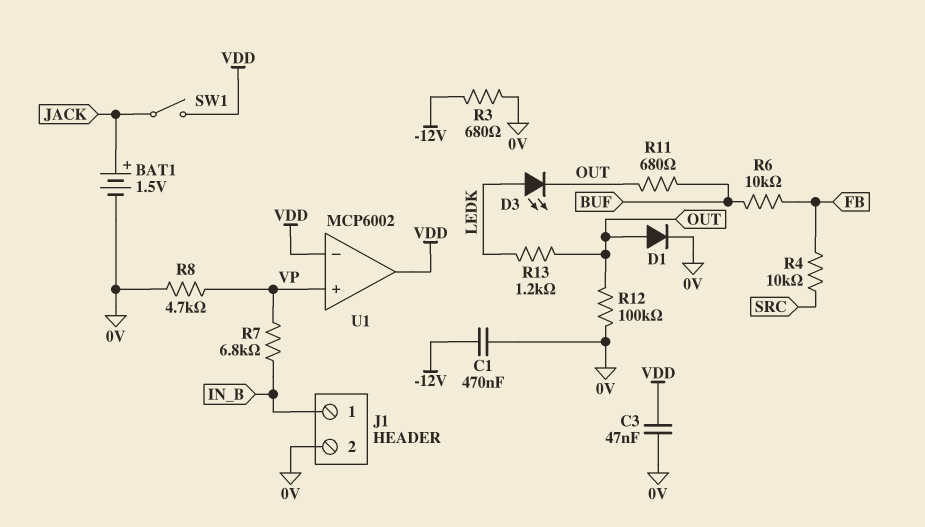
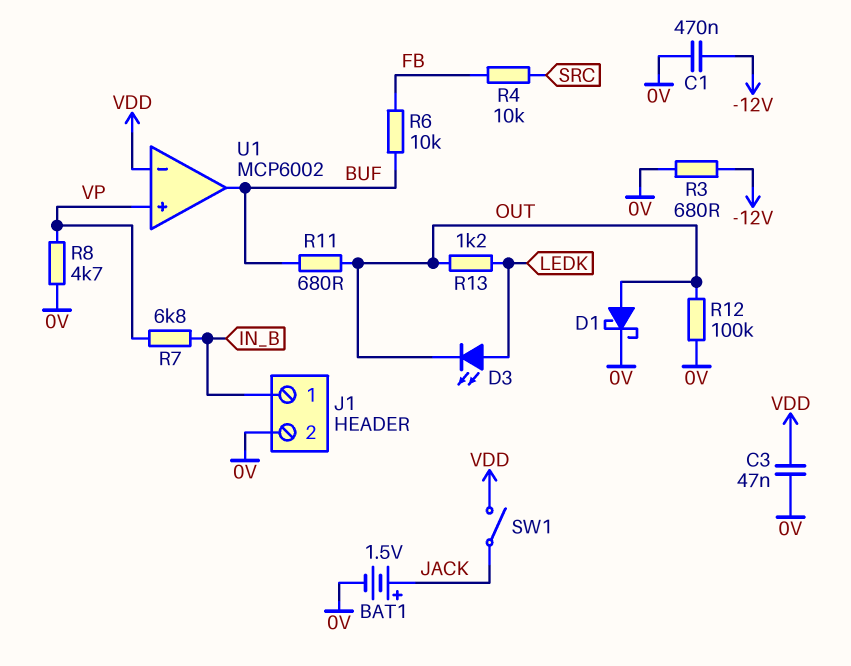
D1: diode (A OUT, K 0V) -> schottky (A OUT, K 0V)
U1 pin out: VDD -> BUF

